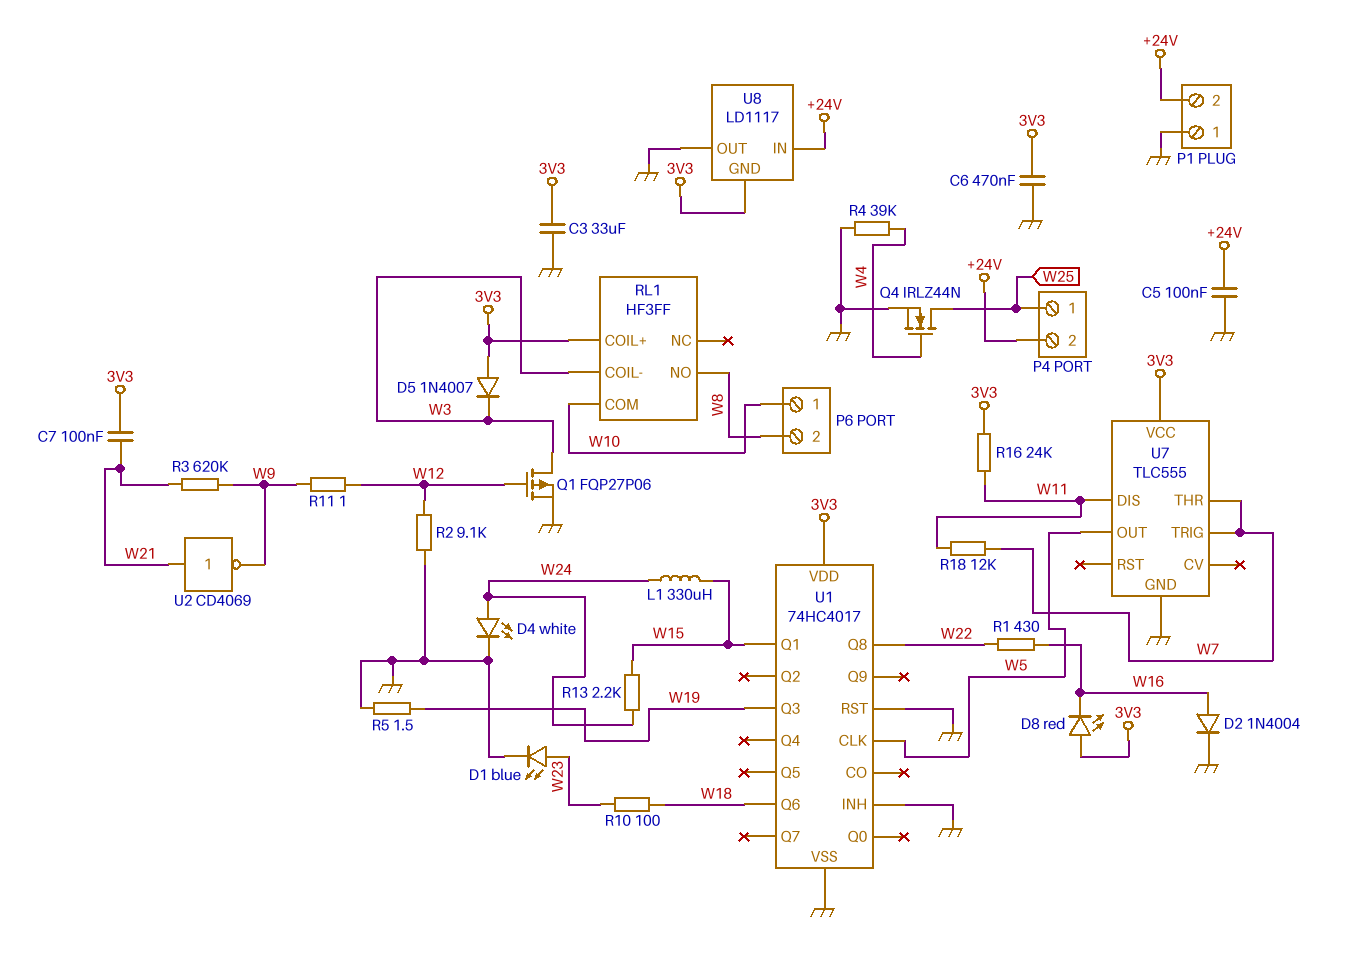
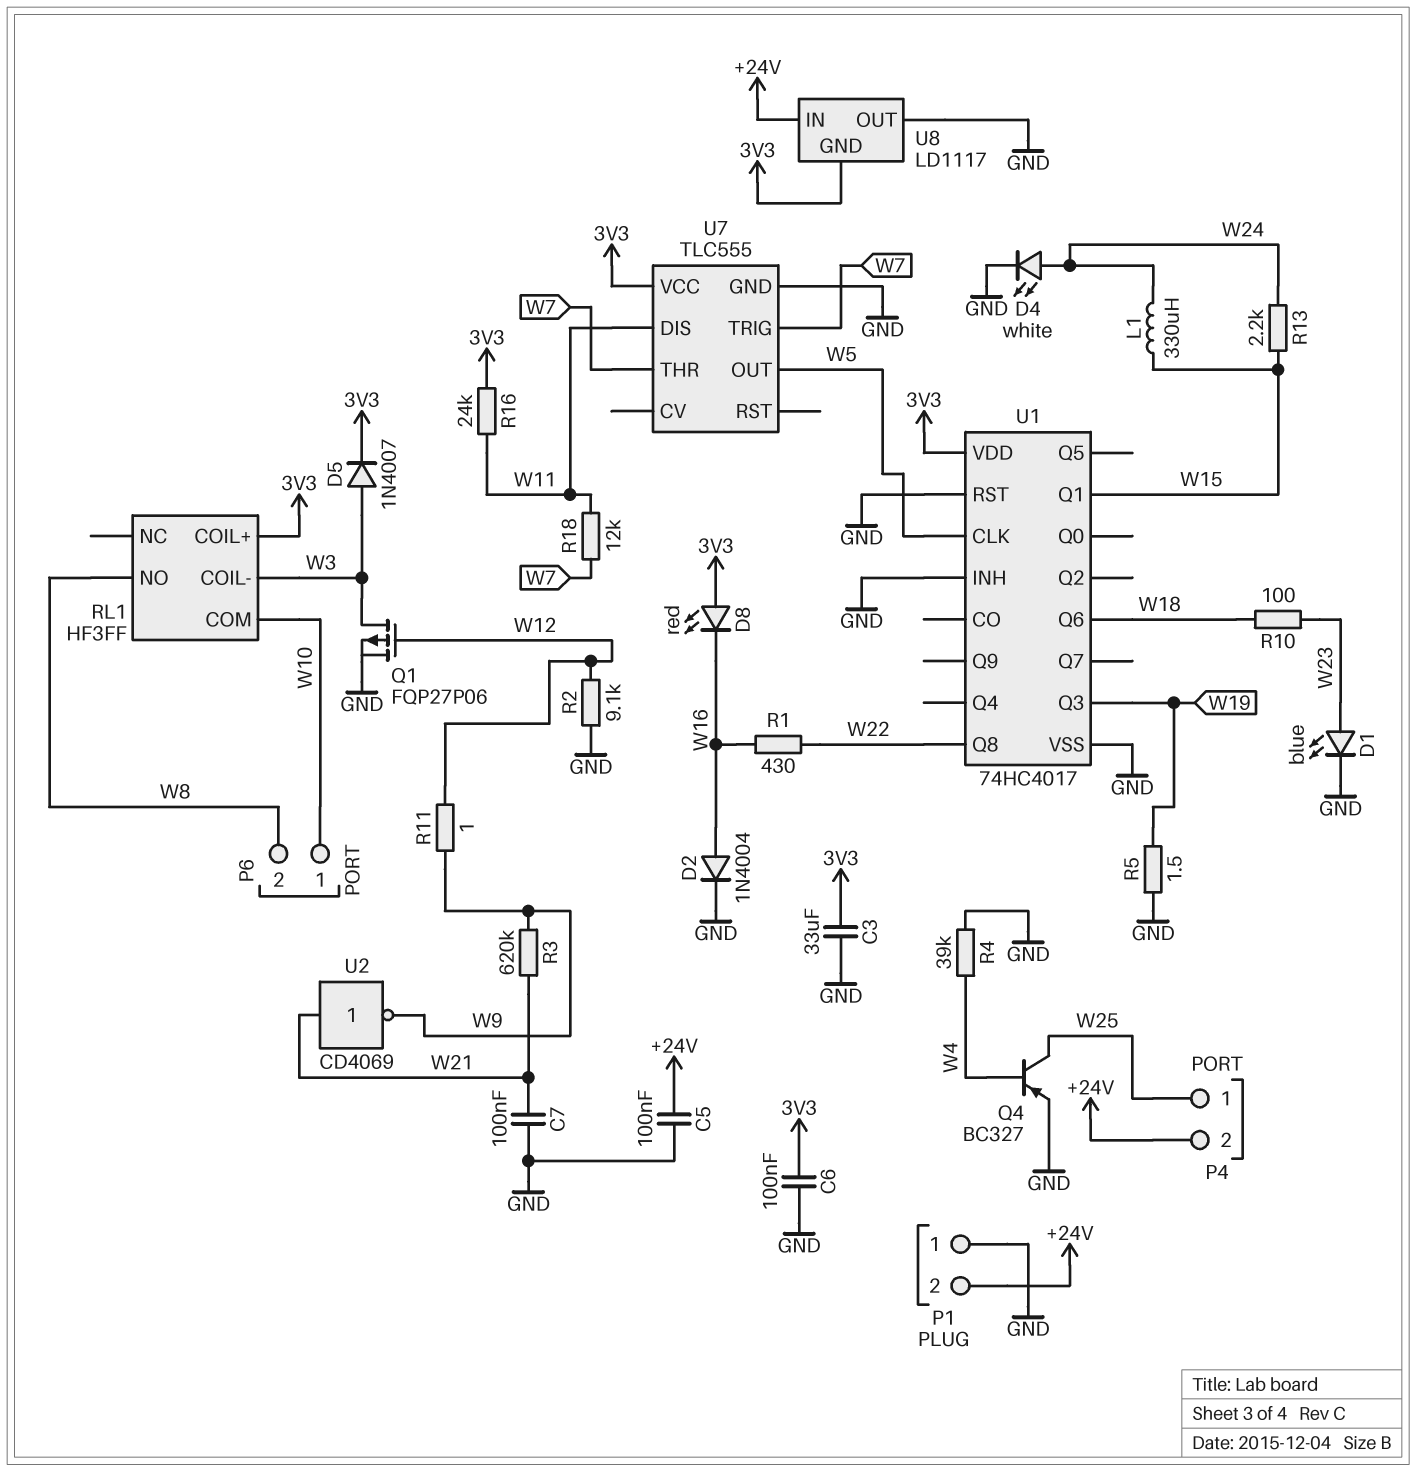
C6: 470nF (3V3, GND) -> 100nF (3V3, GND)
C7: 100nF (3V3, W21) -> 100nF (GND, W21)
D5: diode 1N4007 (A 3V3, K W3) -> diode 1N4007 (A W3, K 3V3)
Q4: NMOS IRLZ44N (G W4, D W25, S GND) -> PNP BC327 (B W4, C W25, E GND)

